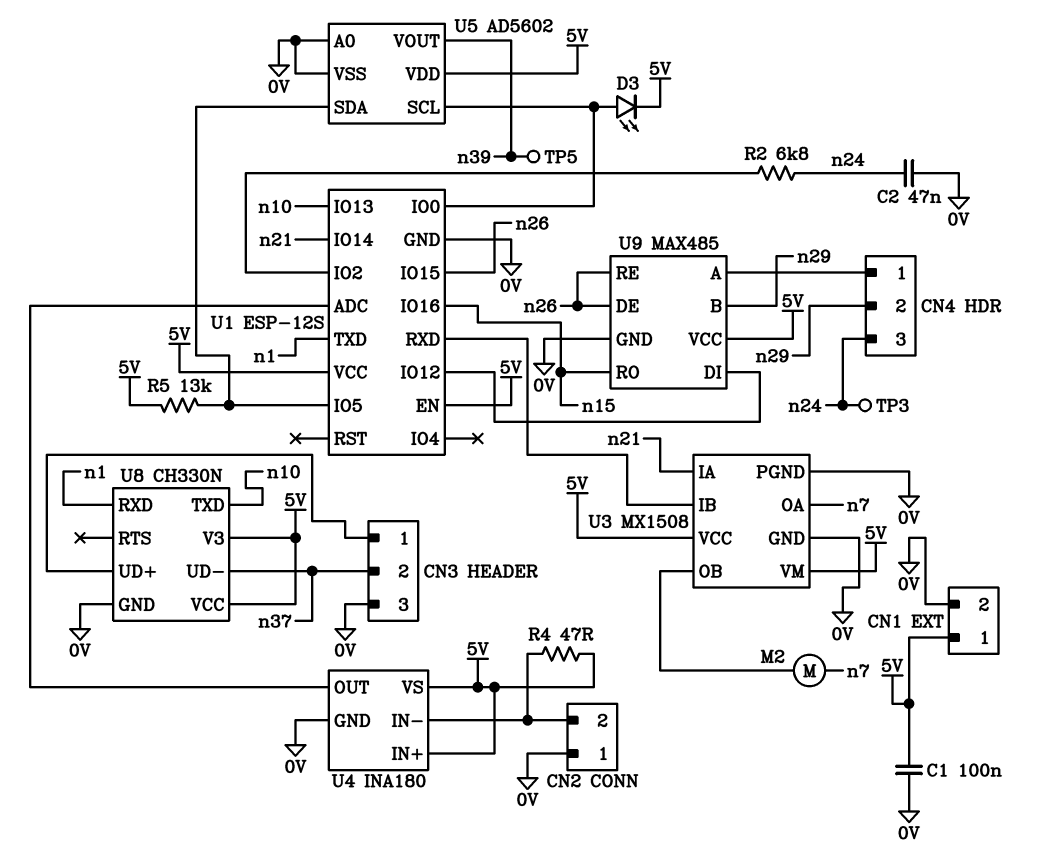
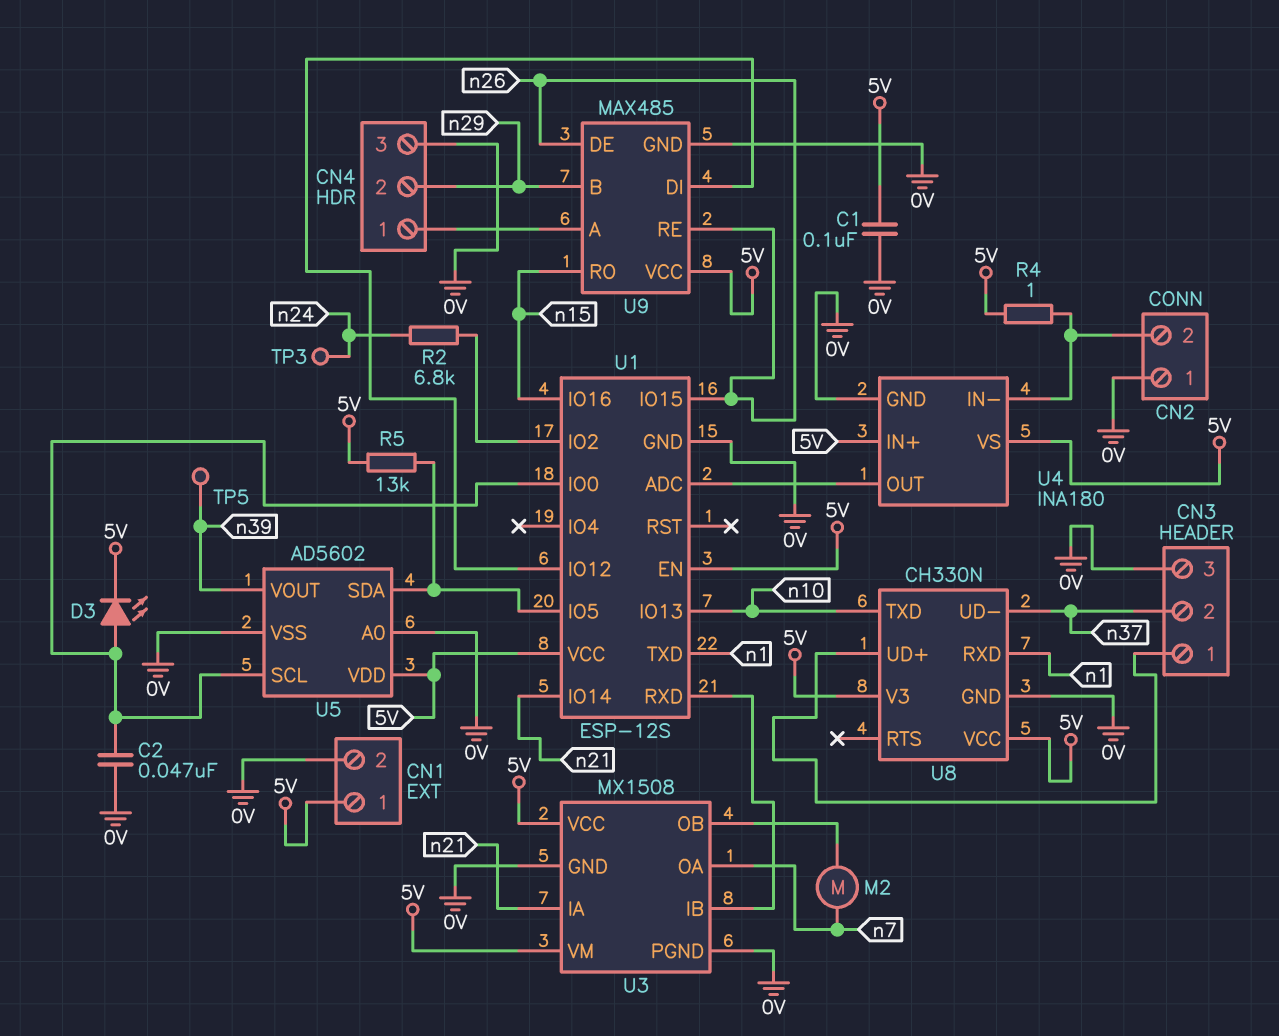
C2: 47nF (0V, n24) -> 47nF (0V, U1/IO0)
CN4 pin 3: n24 -> 0V
R4: 47 (5V, CN2/2) -> 1 (5V, CN2/2)

